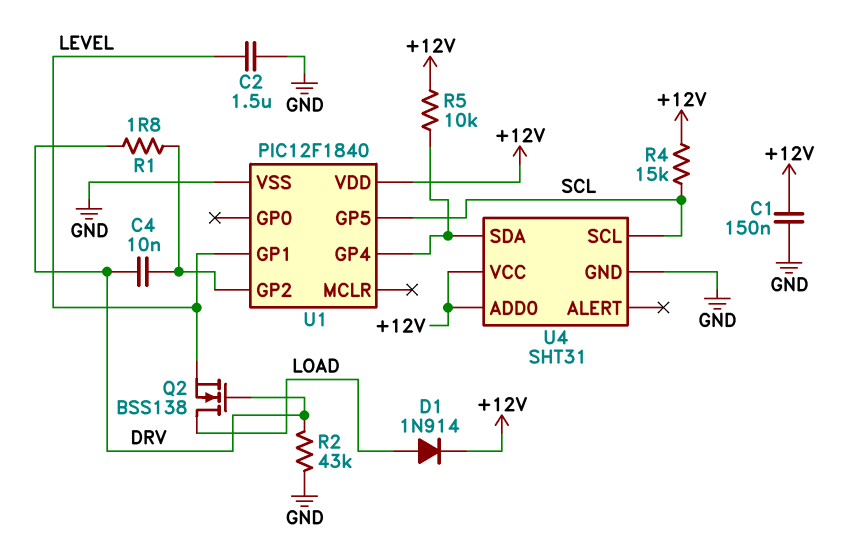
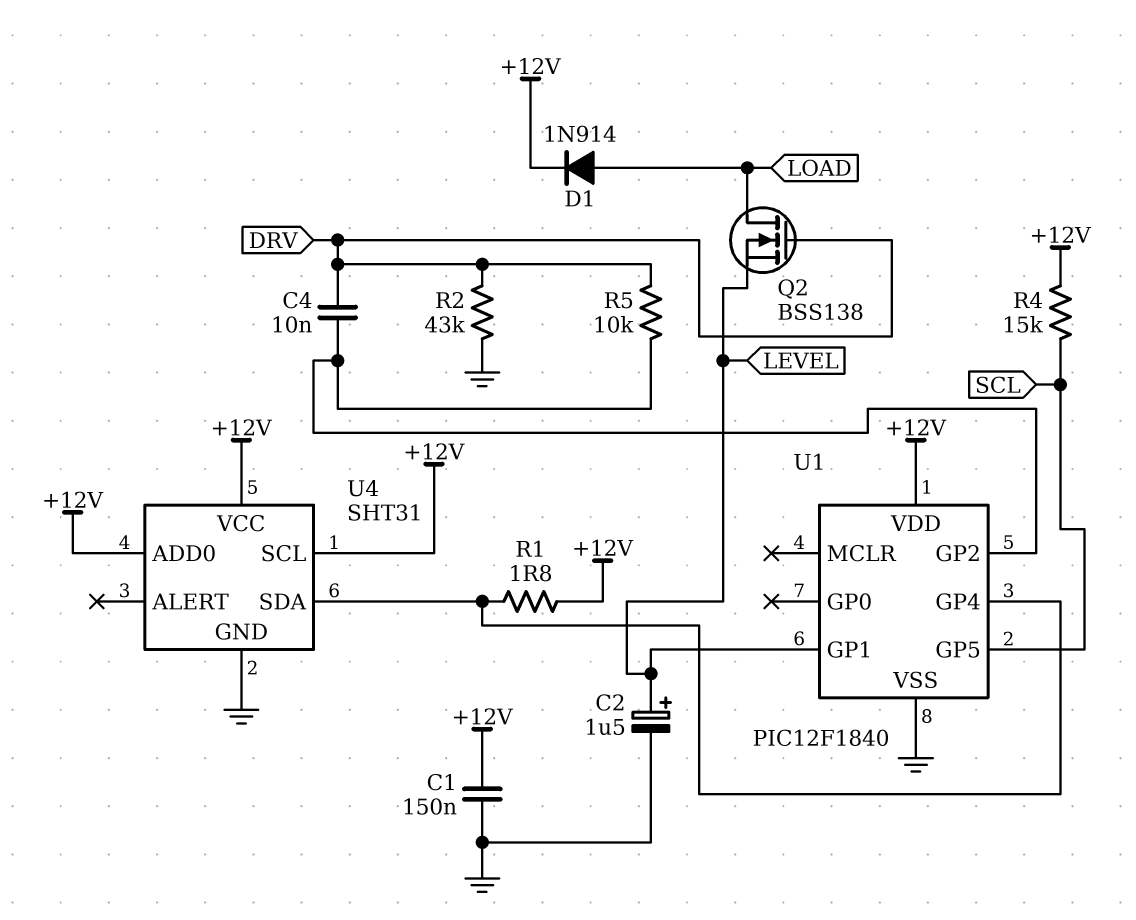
C2: 1.5uF (GND, LEVEL) -> 1.5uF (plus LEVEL, minus GND)
R1: 1.8 (DRV, U1/GP2) -> 1.8 (+12V, U1/GP4)
R5: 10k (+12V, U1/GP4) -> 10k (DRV, U1/GP2)
U4 pin SCL: SCL -> +12V

